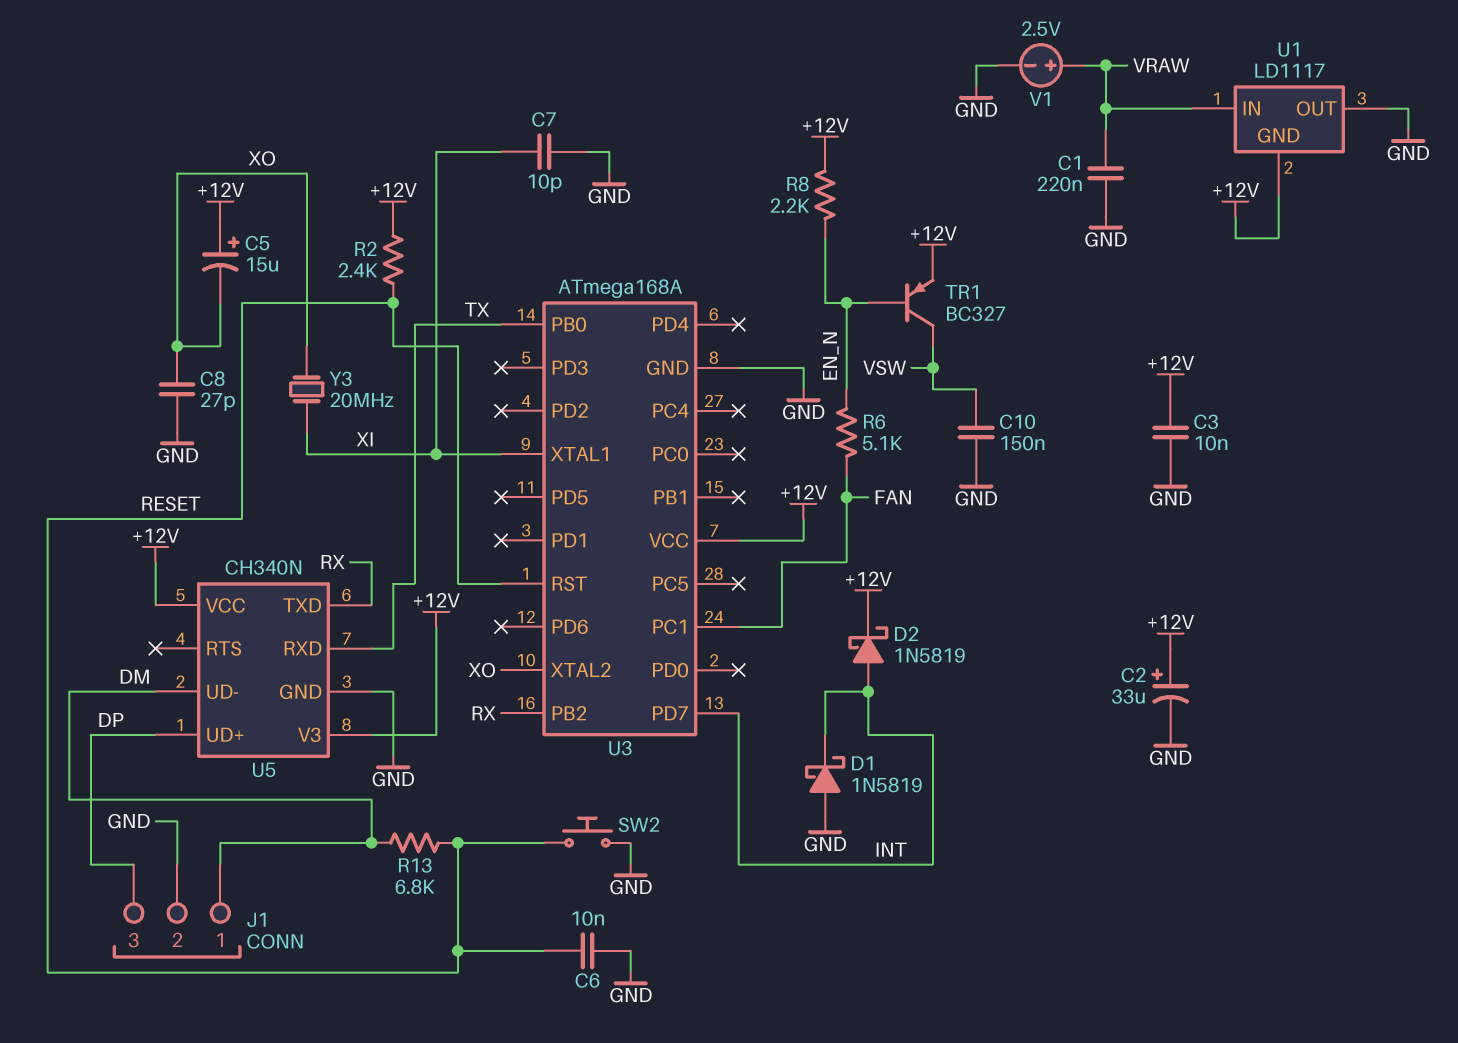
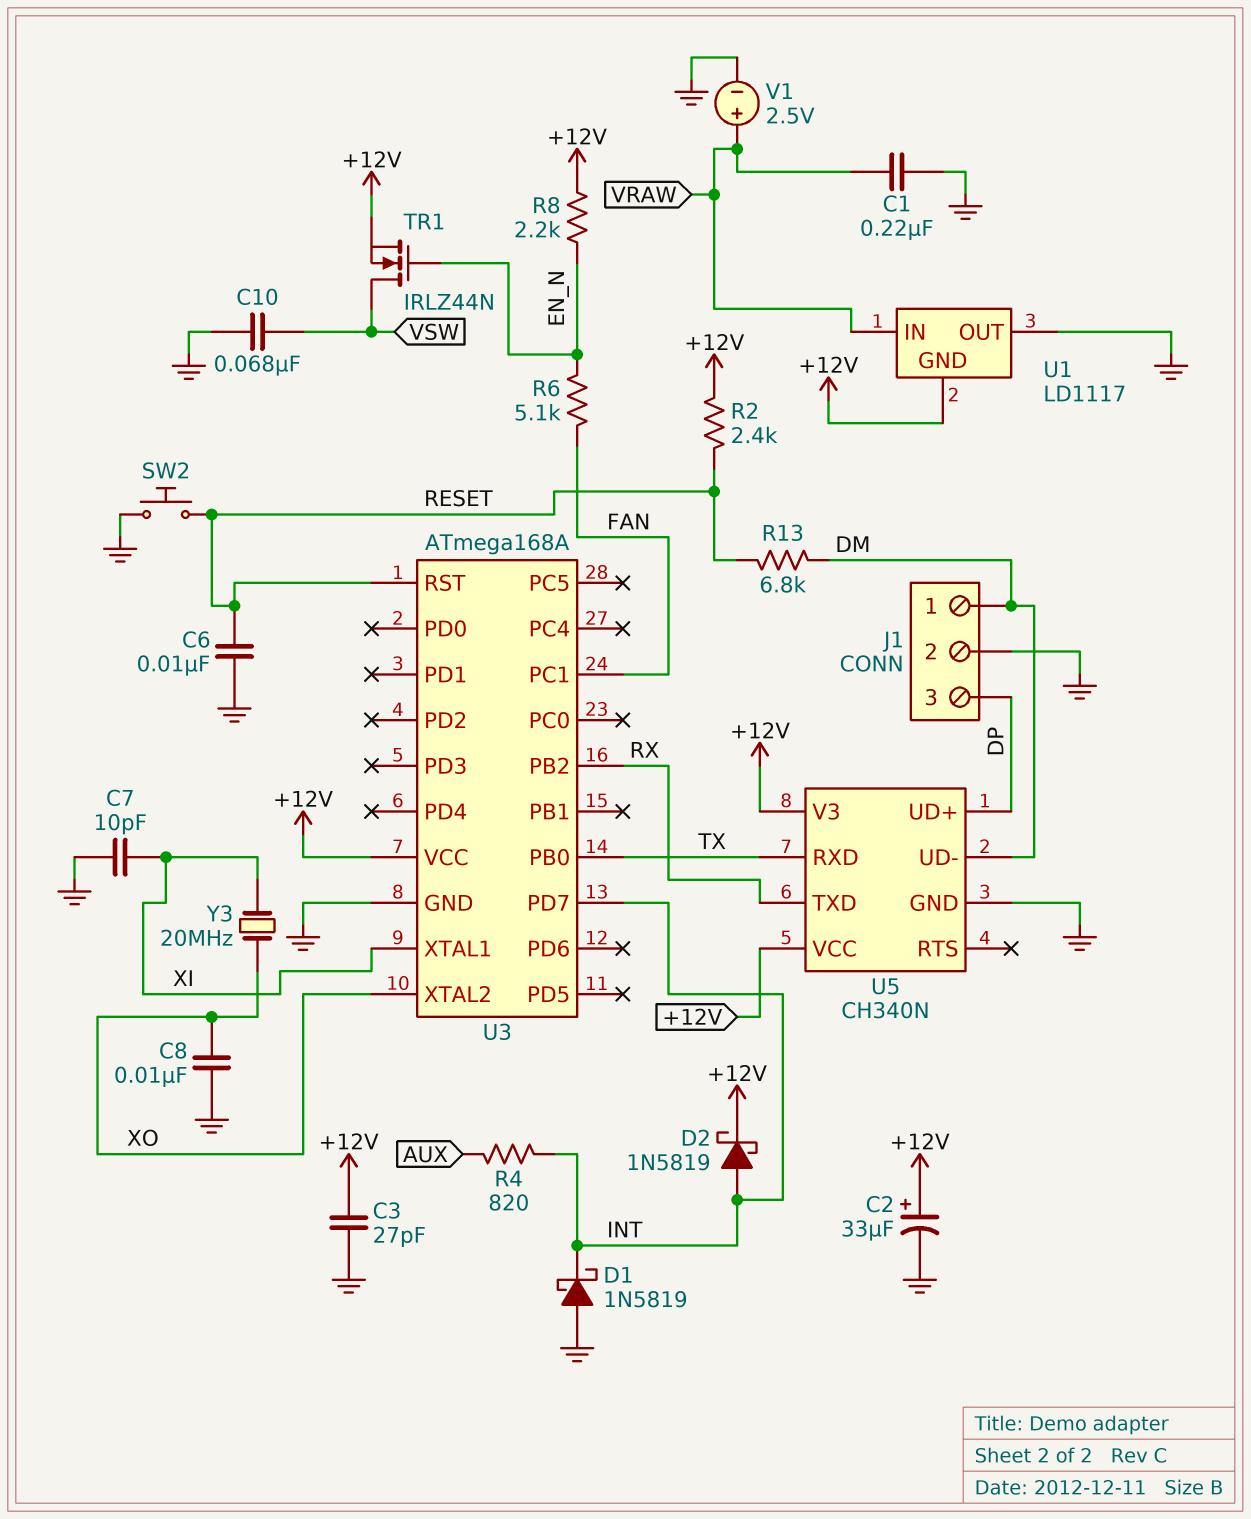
C3: 10nF (+12V, GND) -> 27pF (+12V, GND)
C5: 15uF (plus +12V, minus XO) -> none
C8: 27pF (GND, XO) -> 10nF (GND, XO)
C10: 150nF (GND, VSW) -> 68nF (GND, VSW)
R4: none -> 820 (AUX, INT)
TR1: PNP BC327 (B EN_N, C VSW, E +12V) -> NMOS IRLZ44N (G EN_N, D VSW, S +12V)

